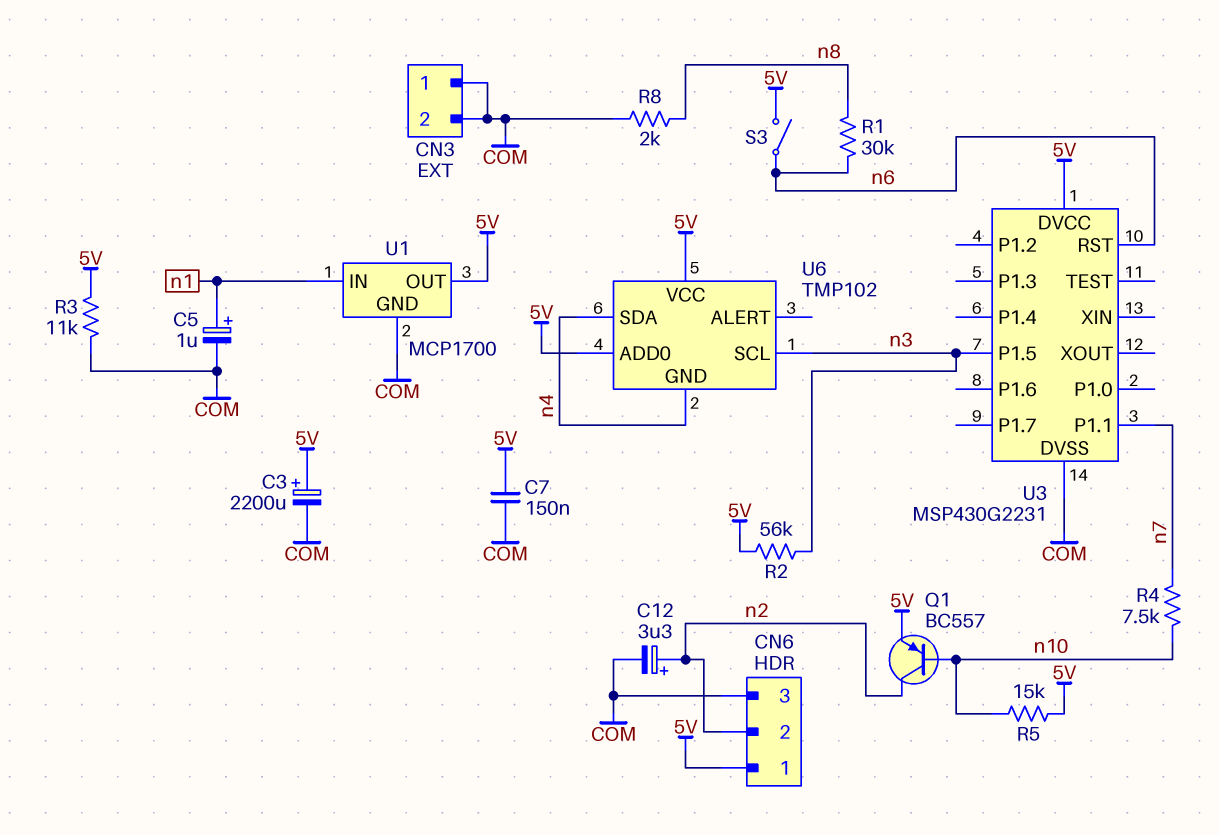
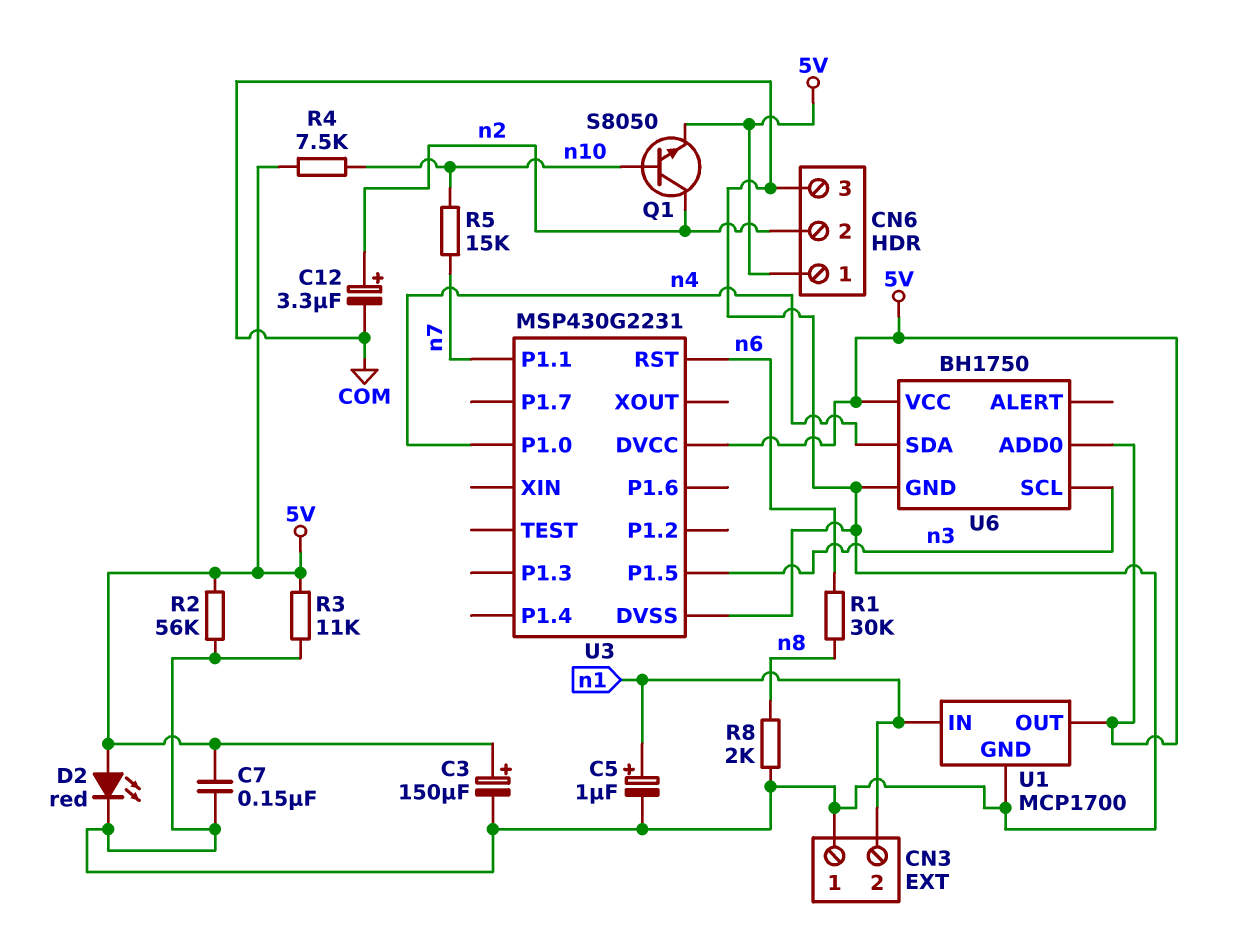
C3: 2200uF (plus 5V, minus COM) -> 150uF (plus 5V, minus COM)
CN3 pin 2: COM -> n1
D2: none -> LED red (A 5V, K COM)
Q1: PNP BC557 (B n10, C n2, E 5V) -> NPN S8050 (B n10, C n2, E 5V)
R2: 56k (5V, n3) -> 56k (5V, COM)
R4: 7.5k (n7, n10) -> 7.5k (5V, n10)
R5: 15k (5V, n10) -> 15k (n7, n10)
S3: switch (5V, n6) -> none
U3 pin P1.0: none -> n4
U6: TMP102 -> BH1750
U6 pin GND: n4 -> COM

